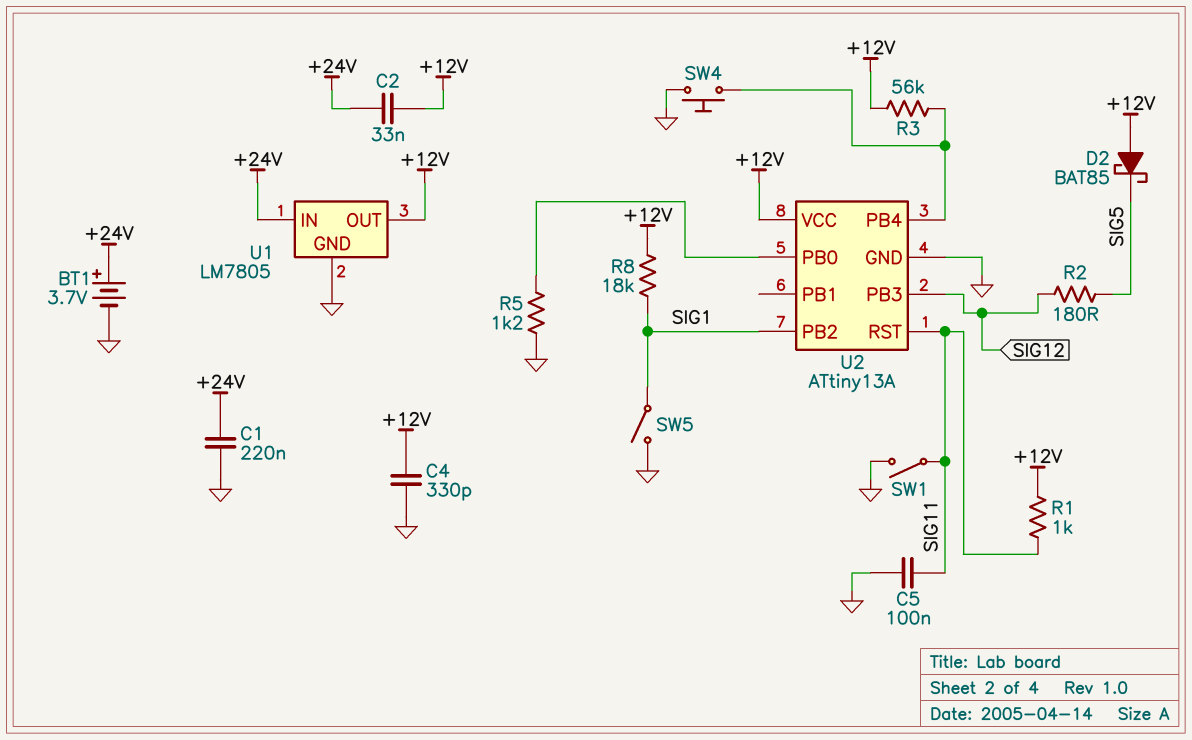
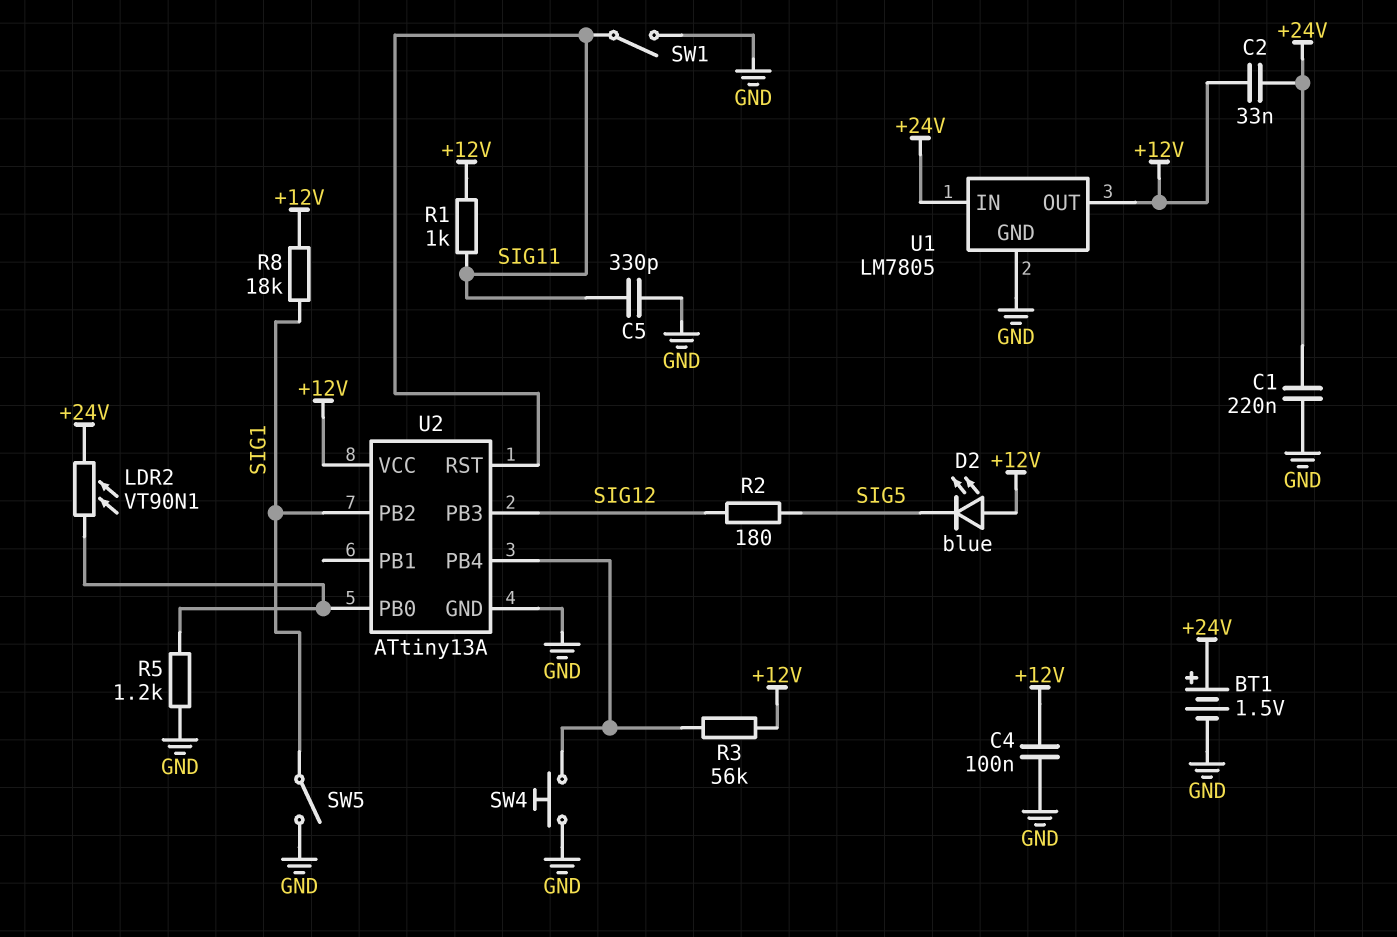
BT1: 3.7V (plus +24V, minus GND) -> 1.5V (plus +24V, minus GND)
C4: 330pF (+12V, GND) -> 100nF (+12V, GND)
C5: 100nF (GND, SIG11) -> 330pF (GND, SIG11)
D2: schottky BAT85 (A +12V, K SIG5) -> LED blue (A +12V, K SIG5)
LDR2: none -> VT90N1 (+24V, U2/PB0)

